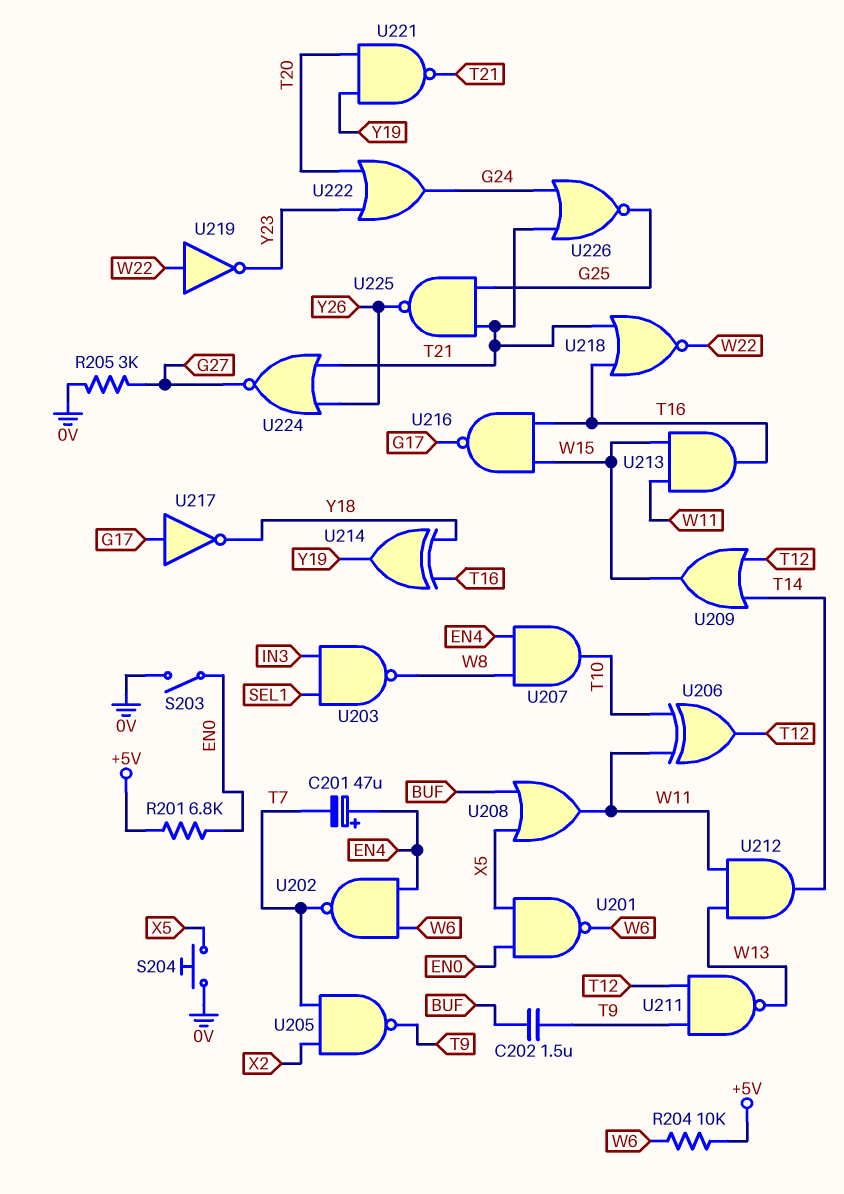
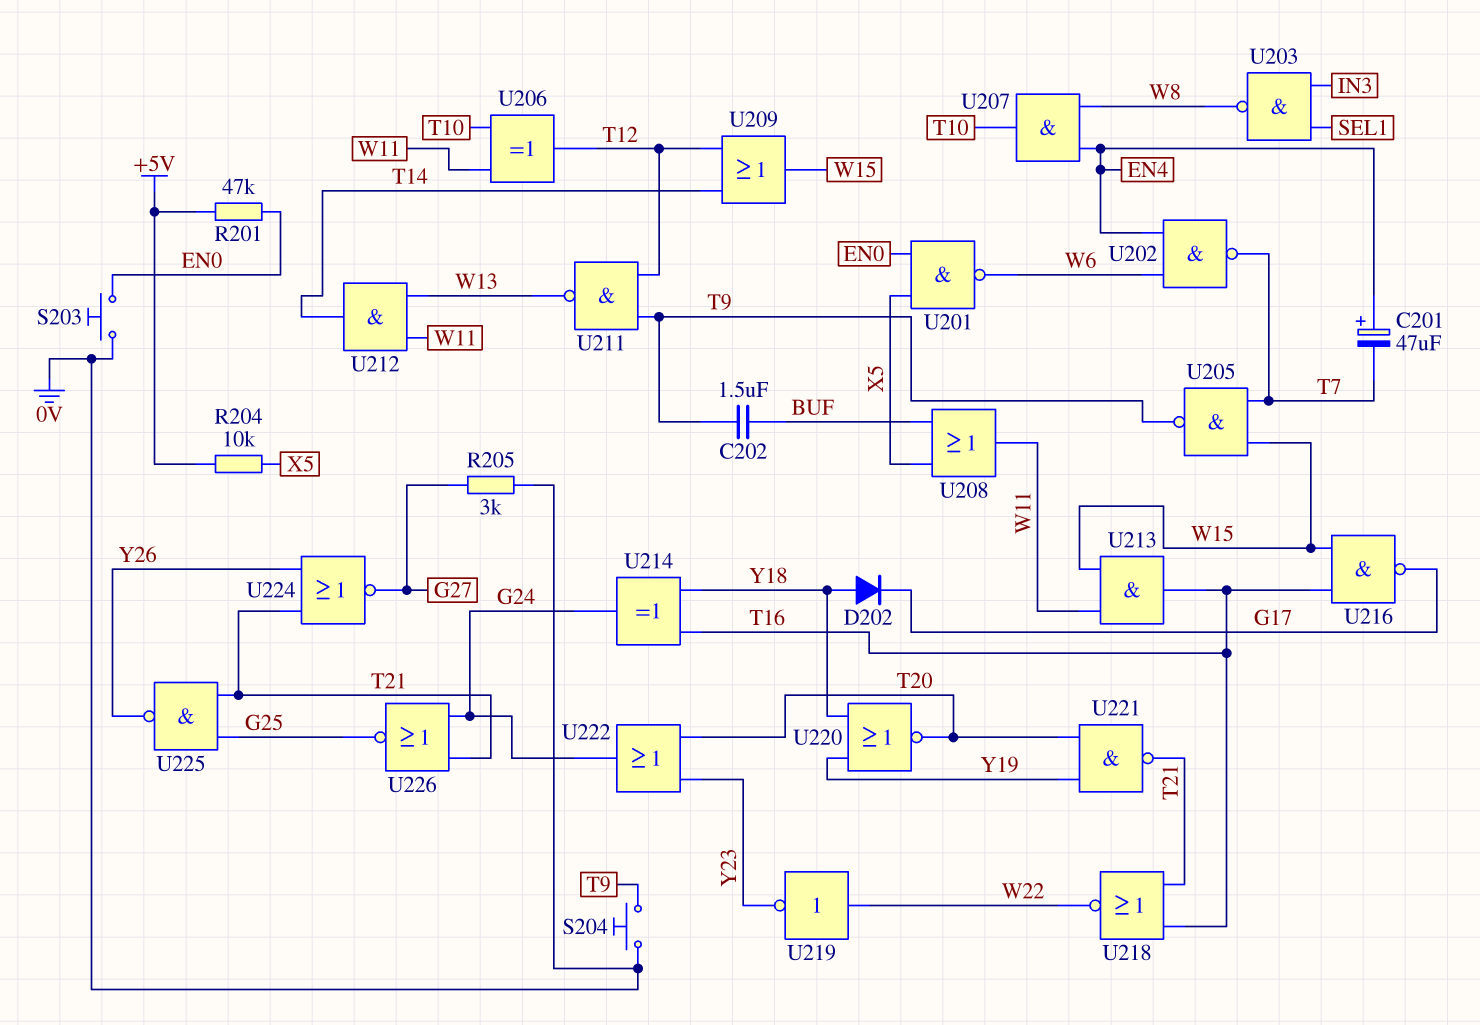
D202: none -> diode (A Y18, K G17)
R201: 6.8k (+5V, EN0) -> 47k (+5V, EN0)
R204: 10k (+5V, W6) -> 10k (+5V, X5)
S203: switch (0V, EN0) -> button (0V, EN0)
S204: button (0V, X5) -> button (0V, T9)
U205: NAND (in T7, in X2, out T9) -> NAND (in T7, in W15, out T9)
U214: XOR (in T16, in Y18, out Y19) -> XOR (in T16, in Y18, out G24)
U217: NOT (in G17, out Y18) -> none
U220: none -> NOR (in Y18, in Y19, out T20)

